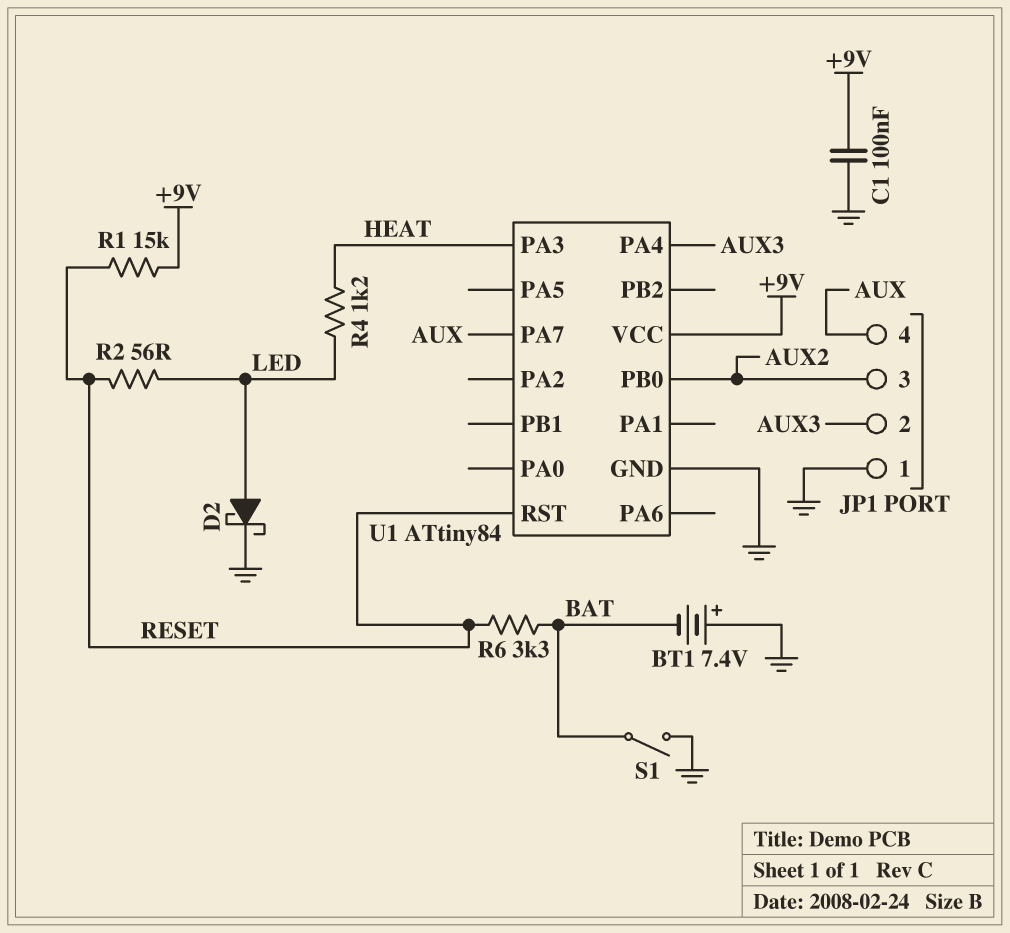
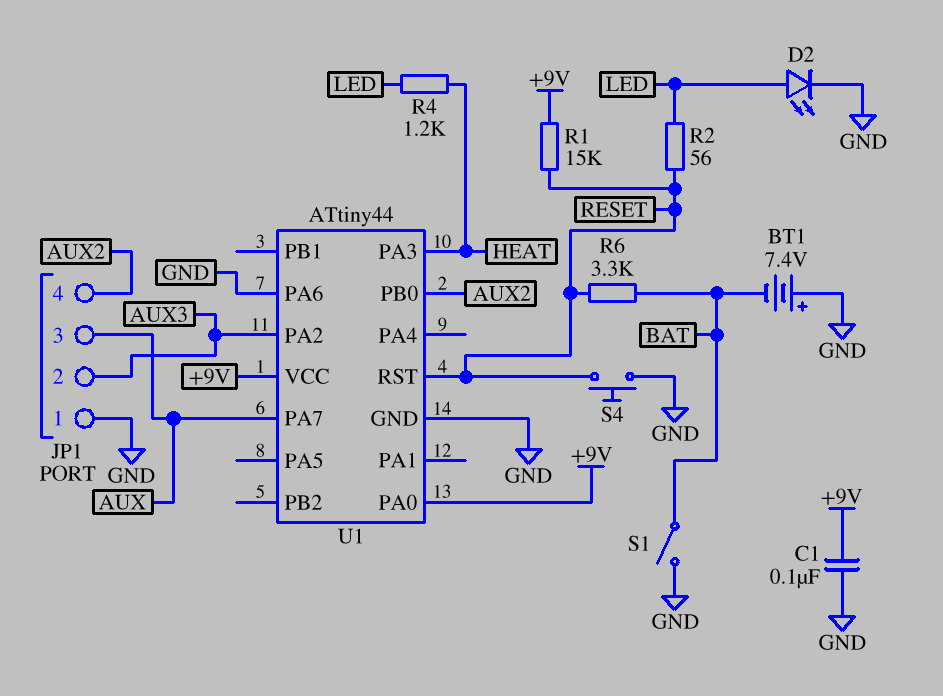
D2: schottky (A LED, K GND) -> LED (A LED, K GND)
JP1 pin 3: AUX2 -> AUX
JP1 pin 4: AUX -> AUX2
S4: none -> button (GND, RESET)
U1: ATtiny84 -> ATtiny44
U1 pin PA0: none -> +9V
U1 pin PA2: none -> AUX3
U1 pin PA4: AUX3 -> none
U1 pin PA6: none -> GND

